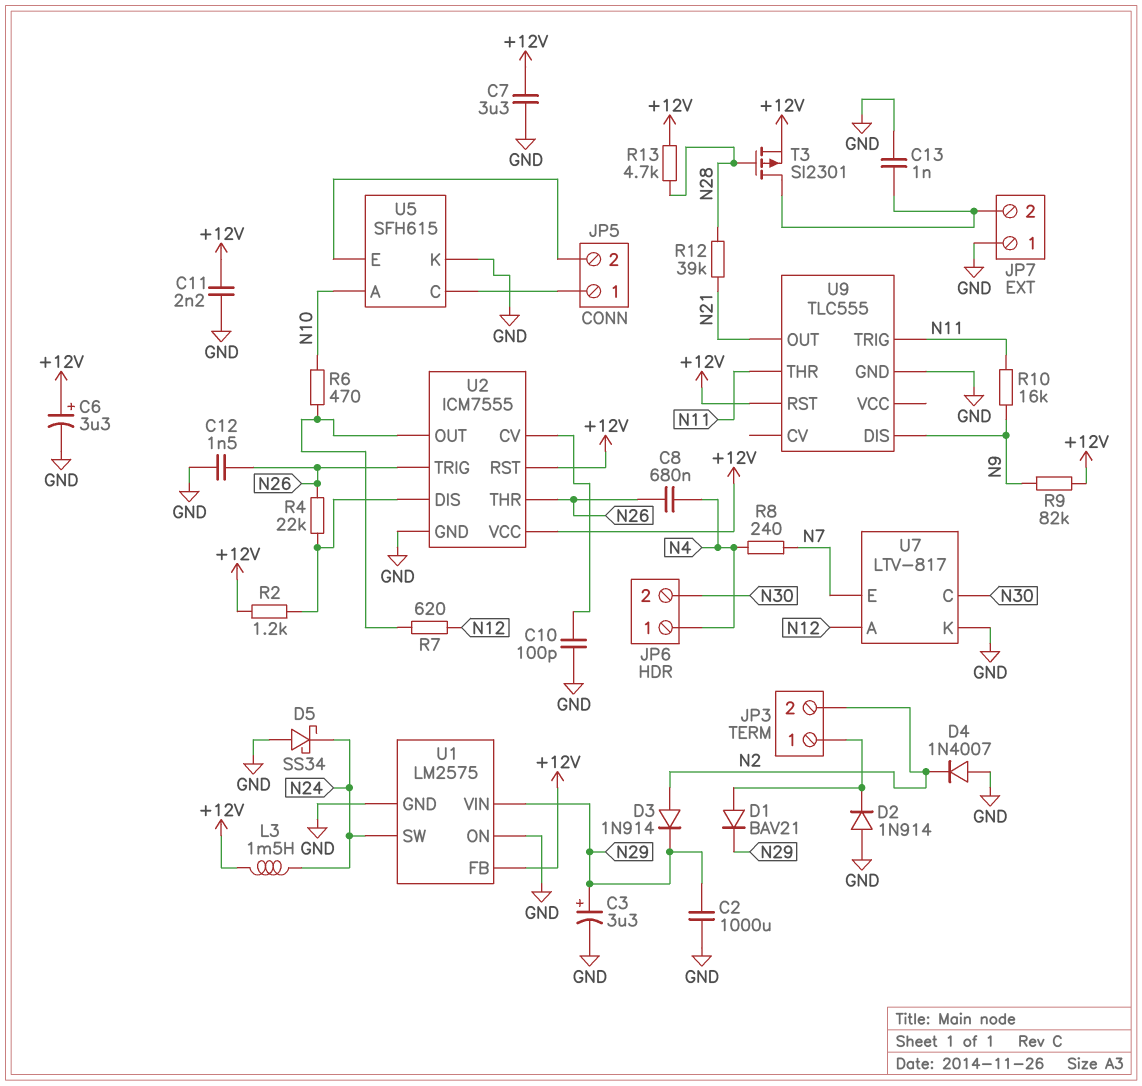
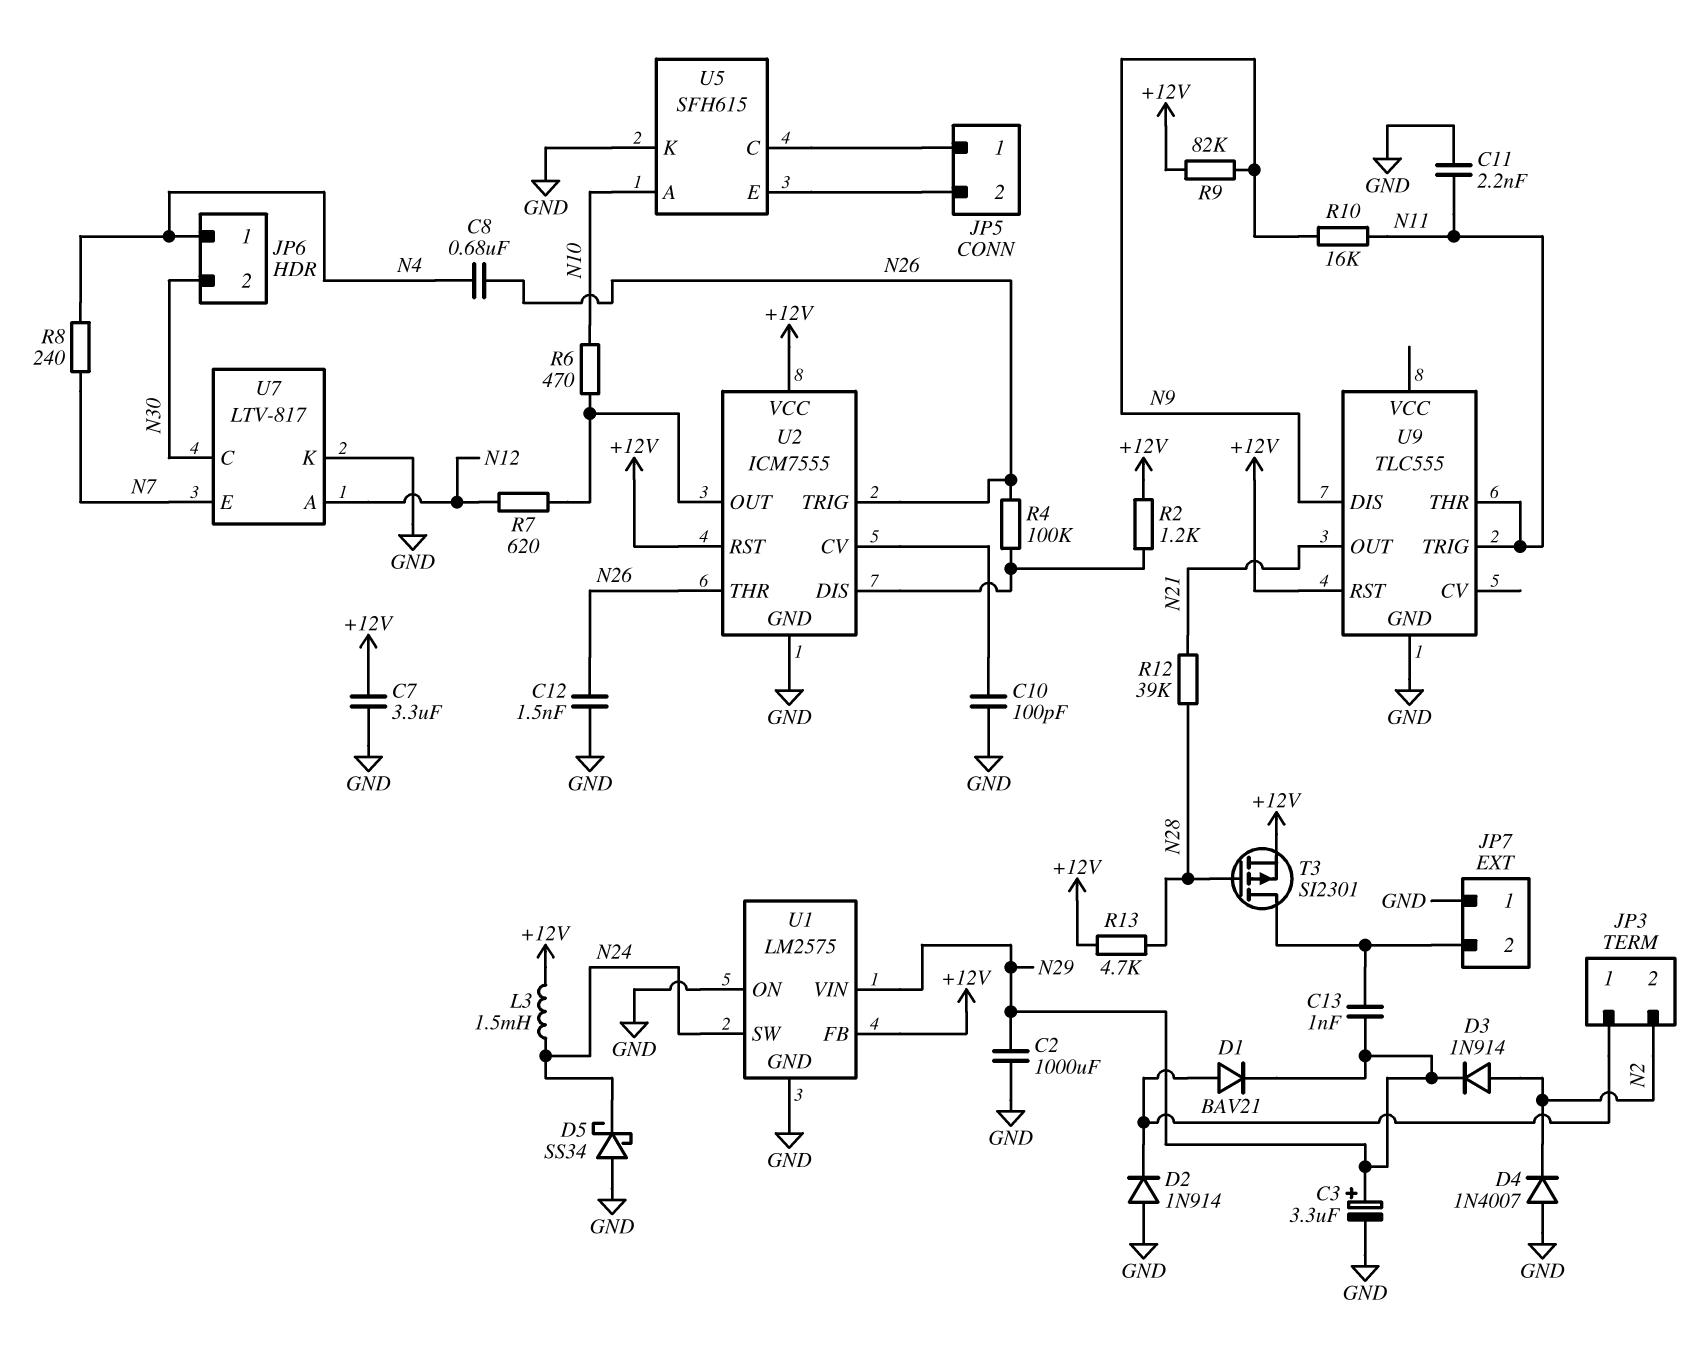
C6: 3.3uF (plus +12V, minus GND) -> none
C11: 2.2nF (+12V, GND) -> 2.2nF (GND, N11)
C13: 1nF (GND, JP7/2) -> 1nF (JP7/2, N29)
R4: 22k (N26, U2/DIS) -> 100k (N26, U2/DIS)

